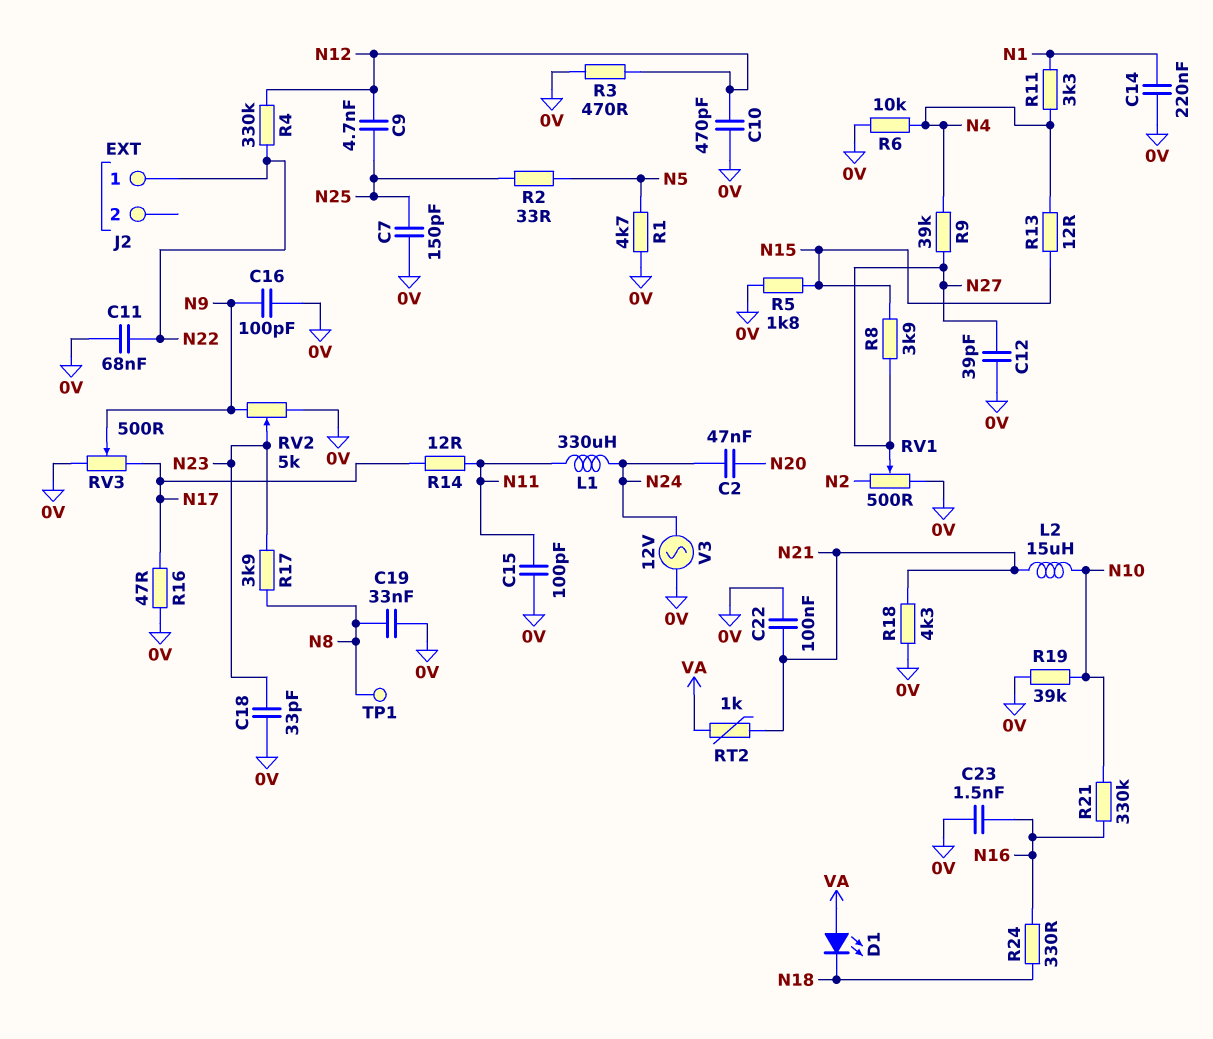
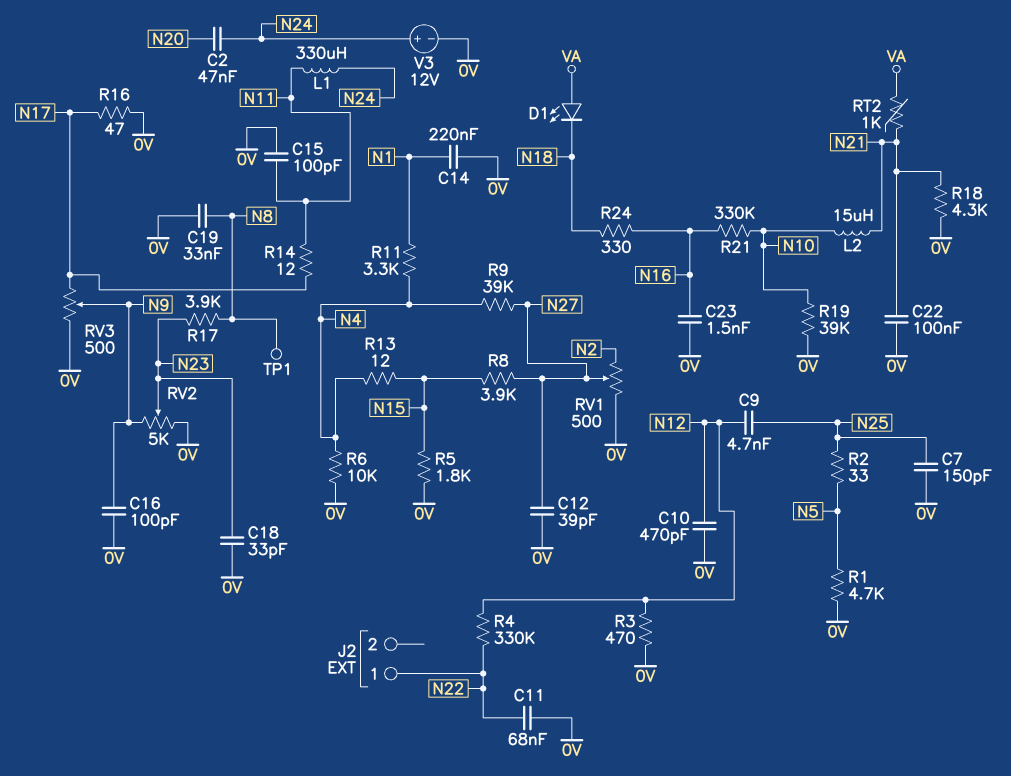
V3: AC 12V (0V, N24) -> 12V (plus N24, minus 0V)

